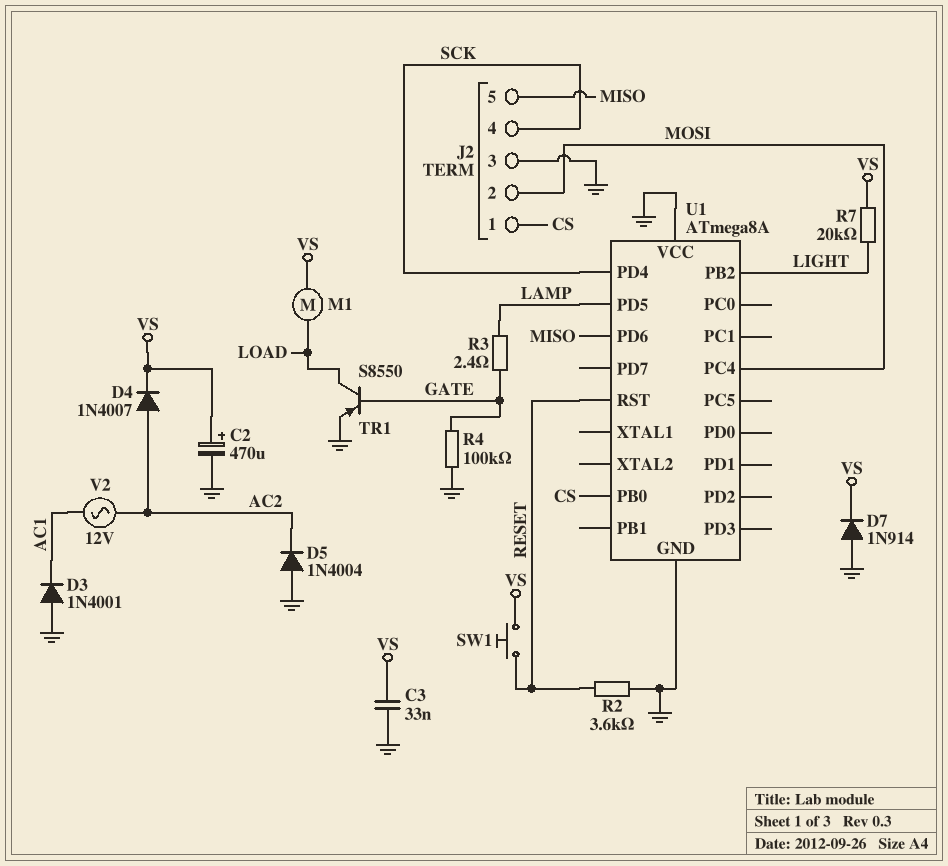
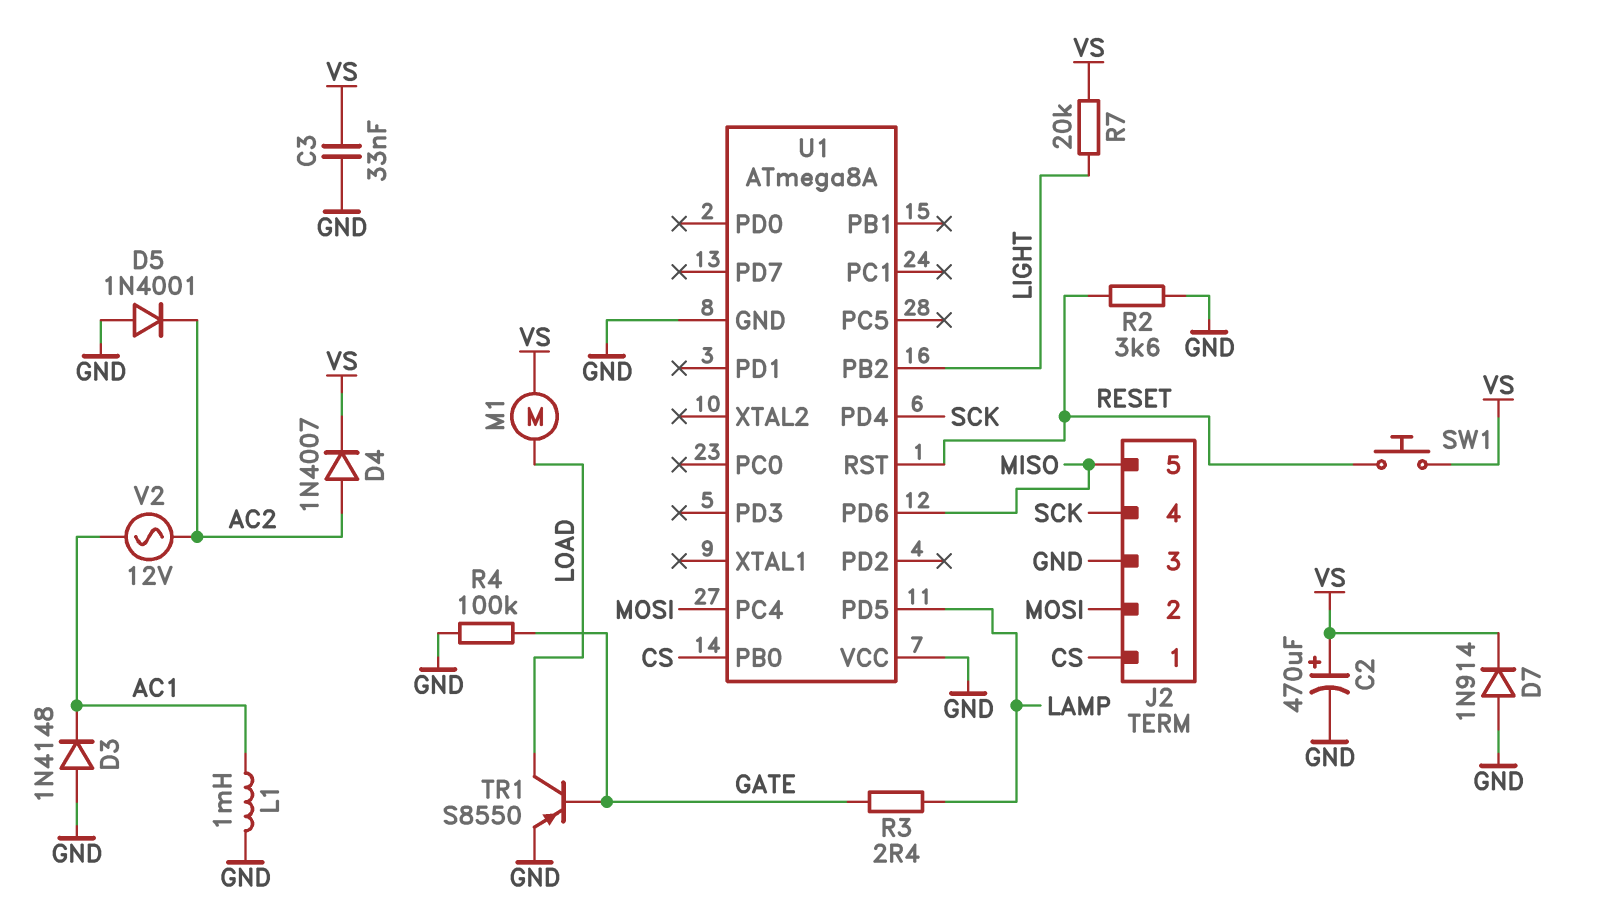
D3: diode 1N4001 (A GND, K AC1) -> diode 1N4148 (A GND, K AC1)
D5: diode 1N4004 (A GND, K AC2) -> diode 1N4001 (A GND, K AC2)
L1: none -> 1mH (AC1, GND)

